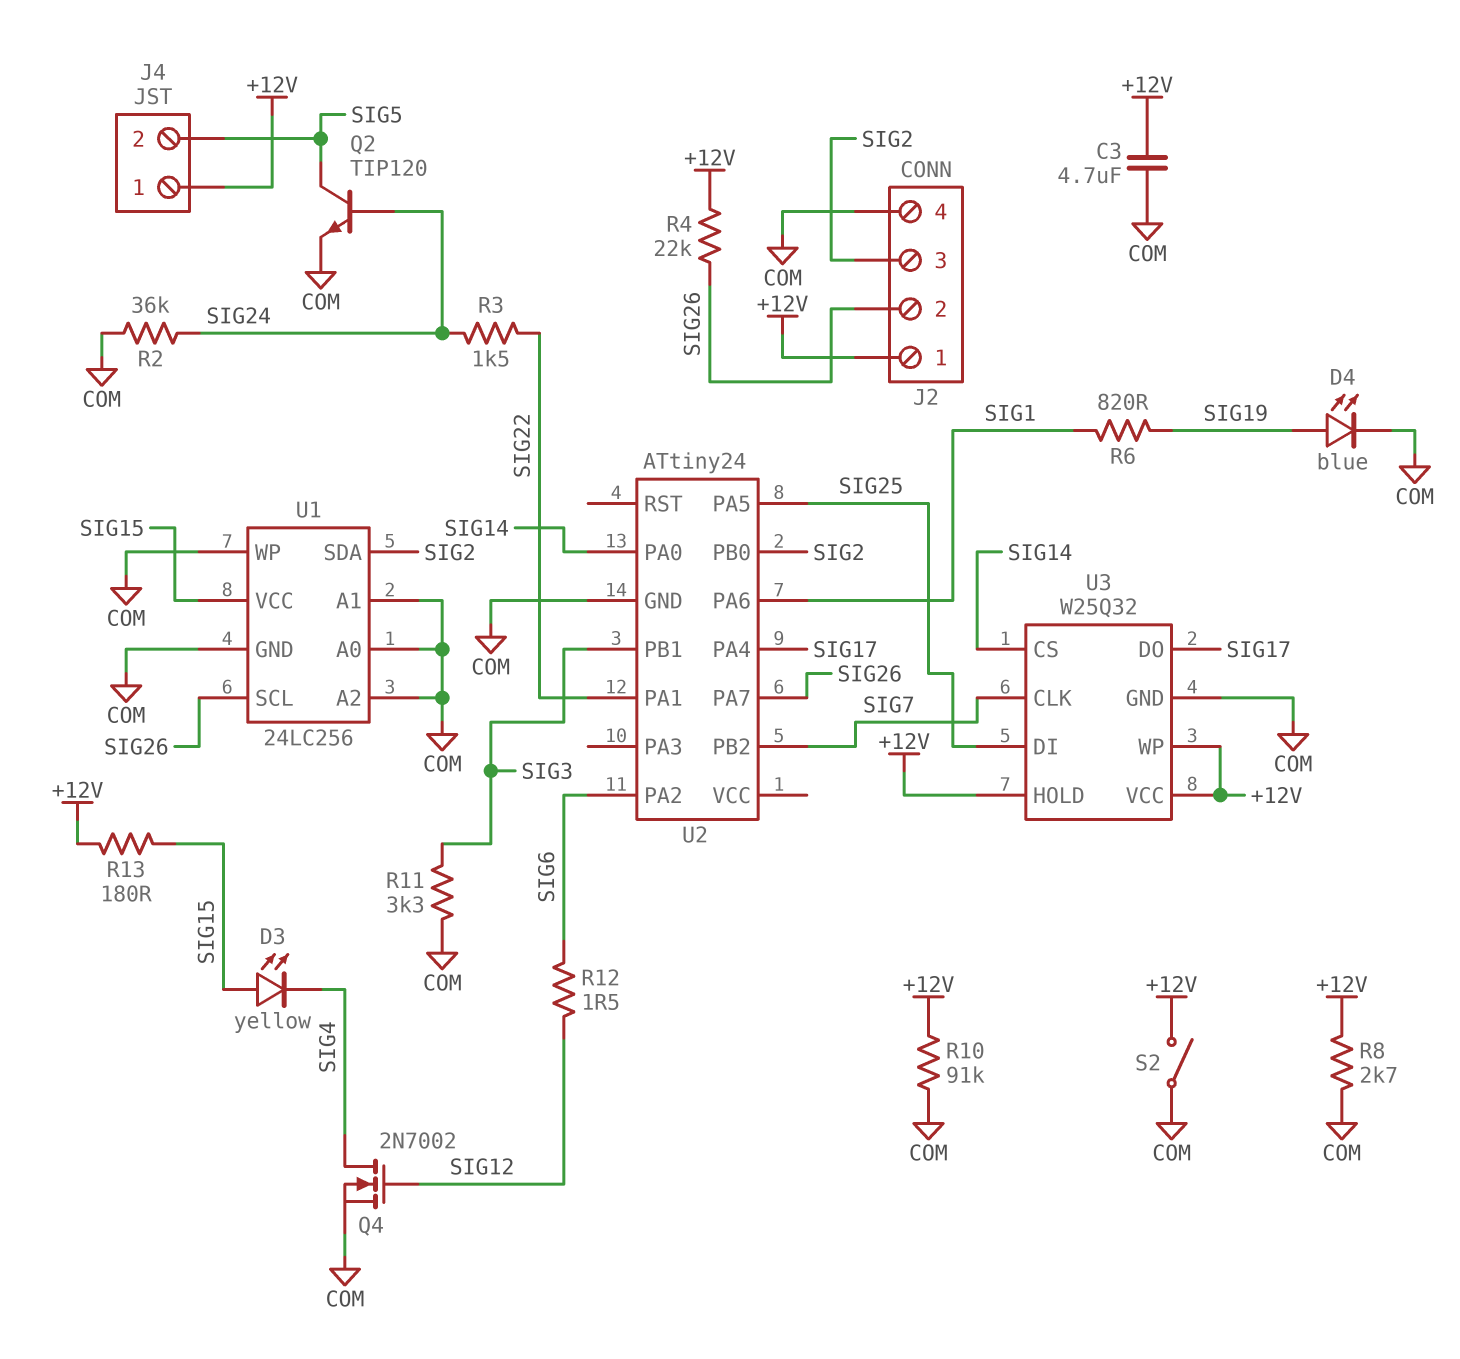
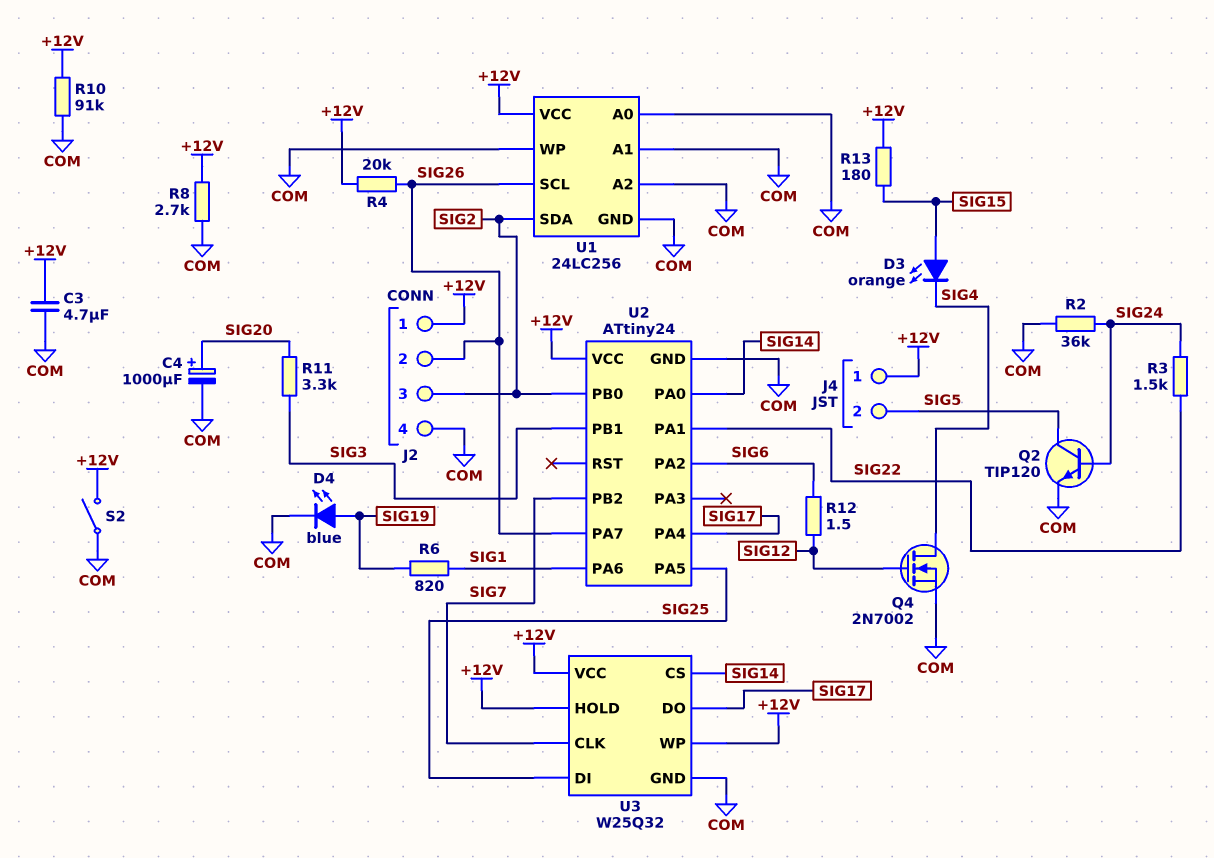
C4: none -> 1000uF (plus SIG20, minus COM)
D3: LED yellow (A SIG15, K SIG4) -> LED orange (A SIG15, K SIG4)
R4: 22k (+12V, SIG26) -> 20k (+12V, SIG26)
R11: 3.3k (COM, SIG3) -> 3.3k (SIG3, SIG20)
U1 pin VCC: SIG15 -> +12V
U2 pin VCC: none -> +12V

